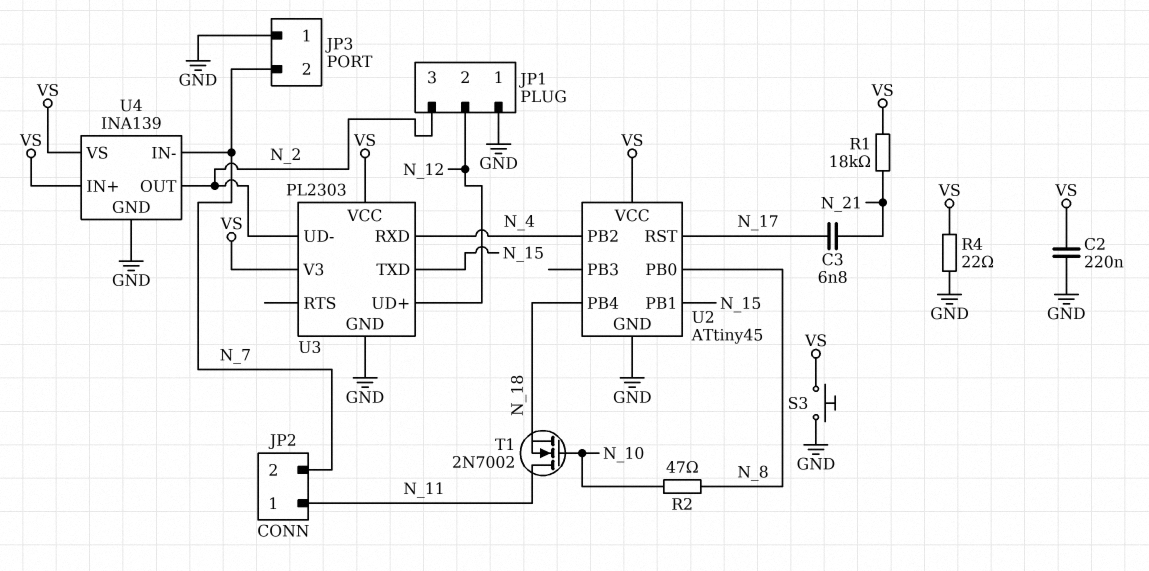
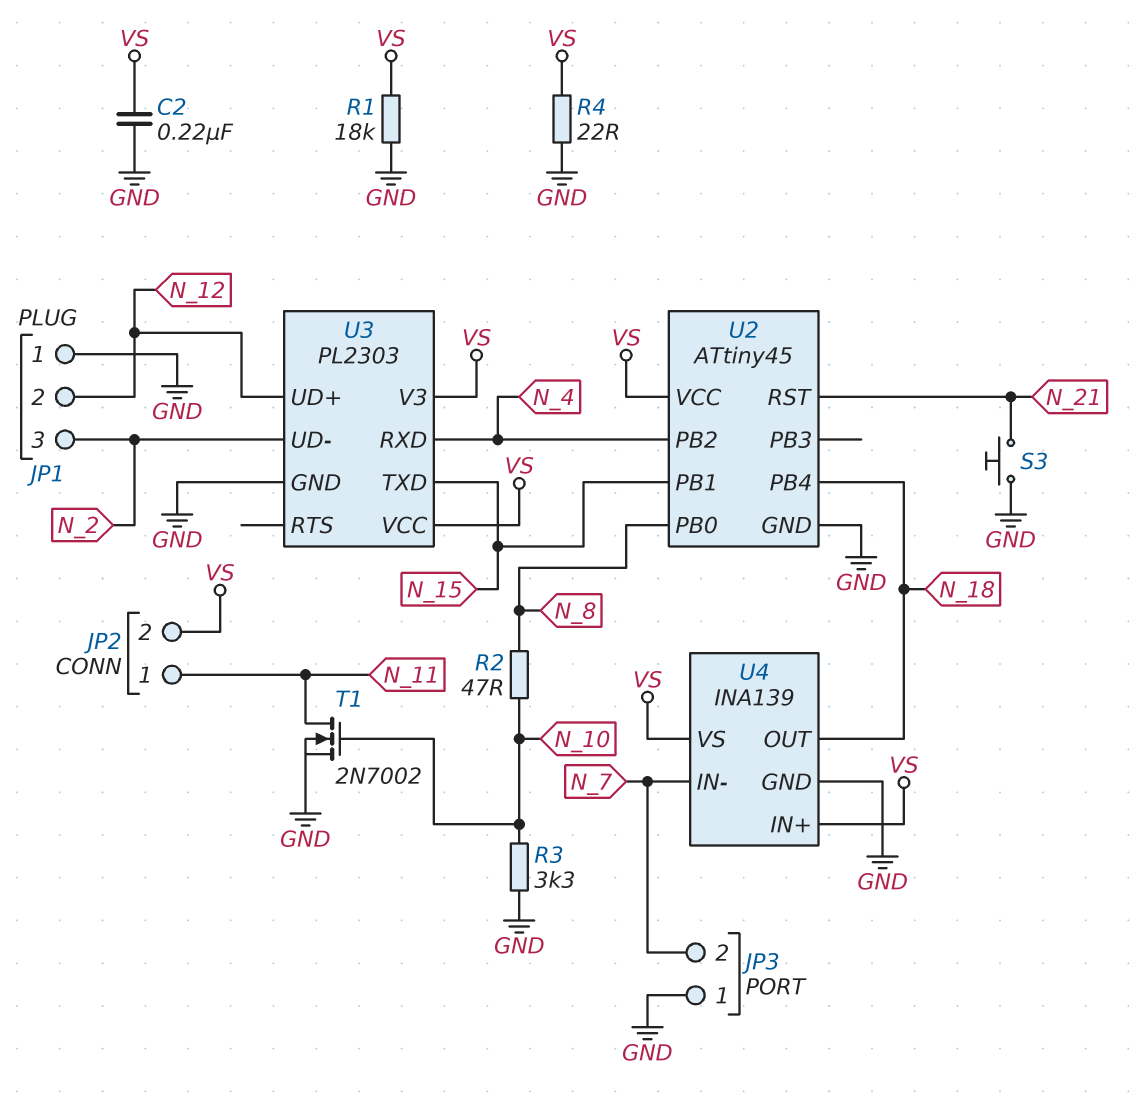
C3: 6.8nF (N_17, N_21) -> none
JP2 pin 2: N_7 -> VS
R1: 18k (N_21, VS) -> 18k (GND, VS)
R3: none -> 3.3k (GND, N_10)
S3: button (GND, VS) -> button (GND, N_21)
T1: NMOS 2N7002 (G N_10, D N_11, S N_18) -> NMOS 2N7002 (G N_10, D N_11, S GND)
U2 pin RST: N_17 -> N_21
U4 pin OUT: N_2 -> N_18

